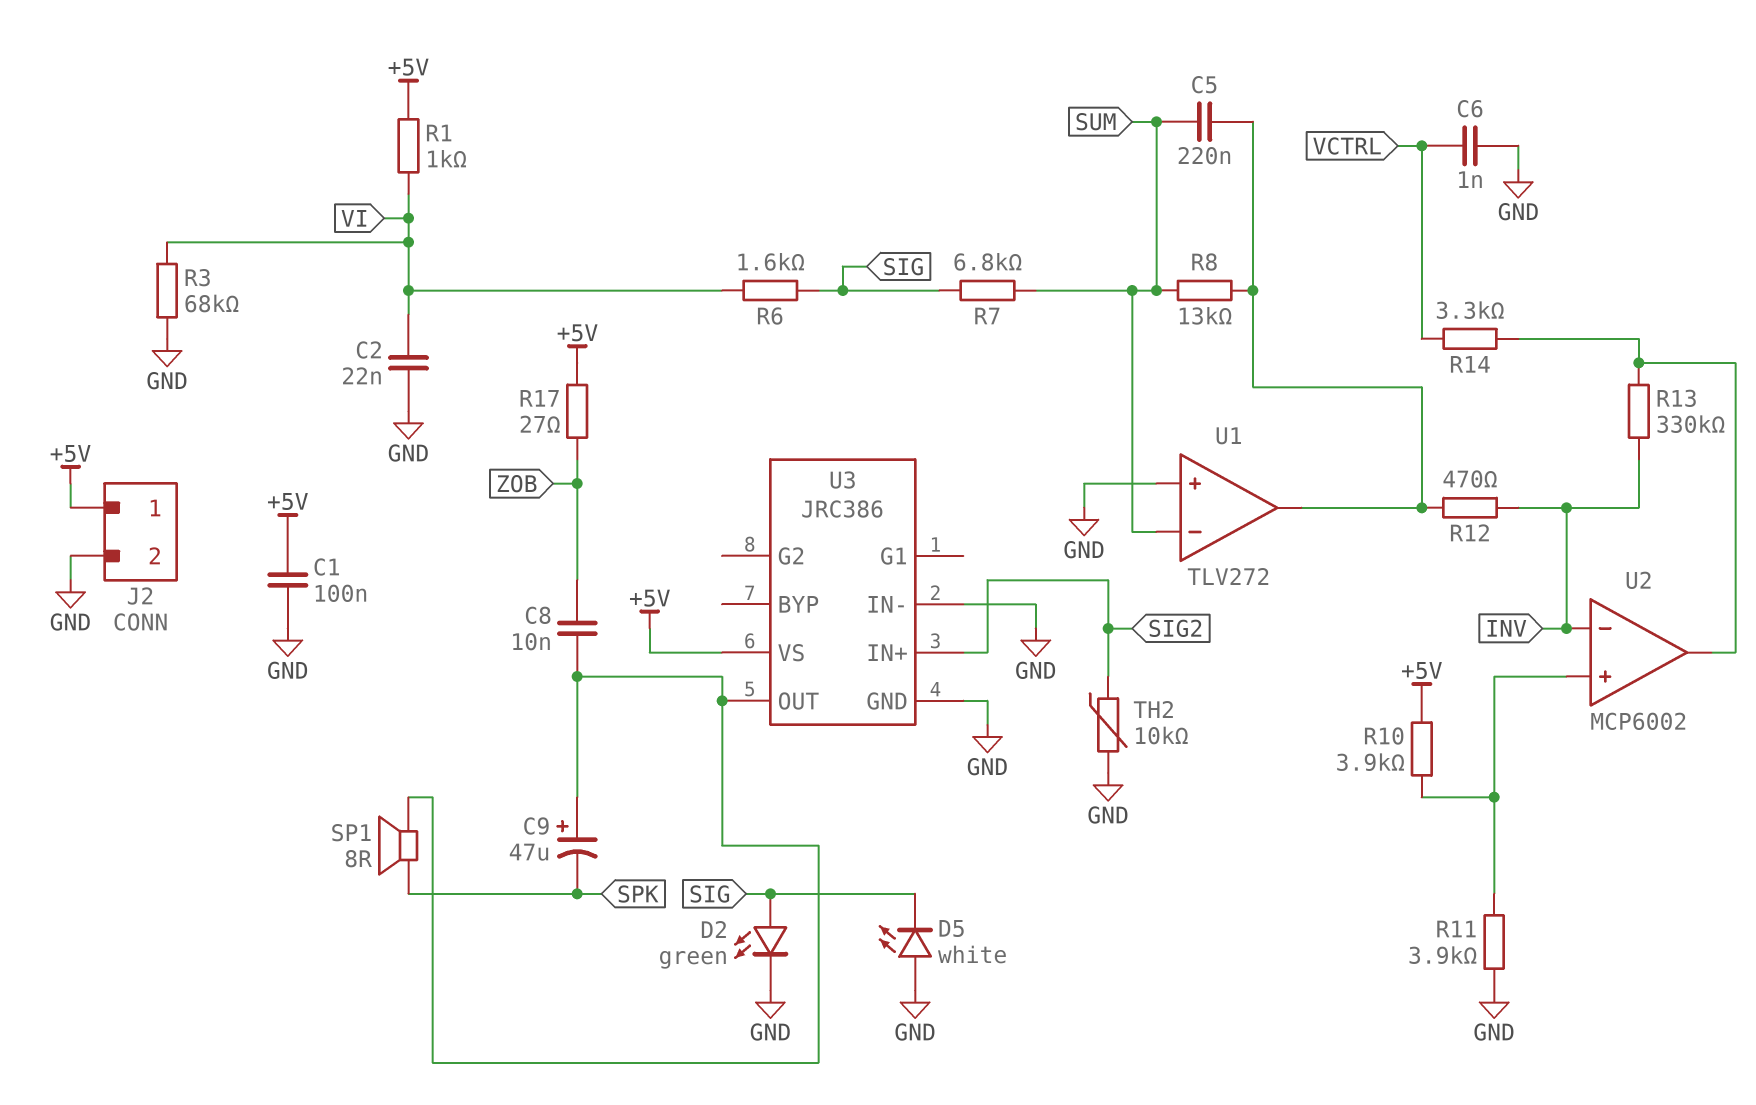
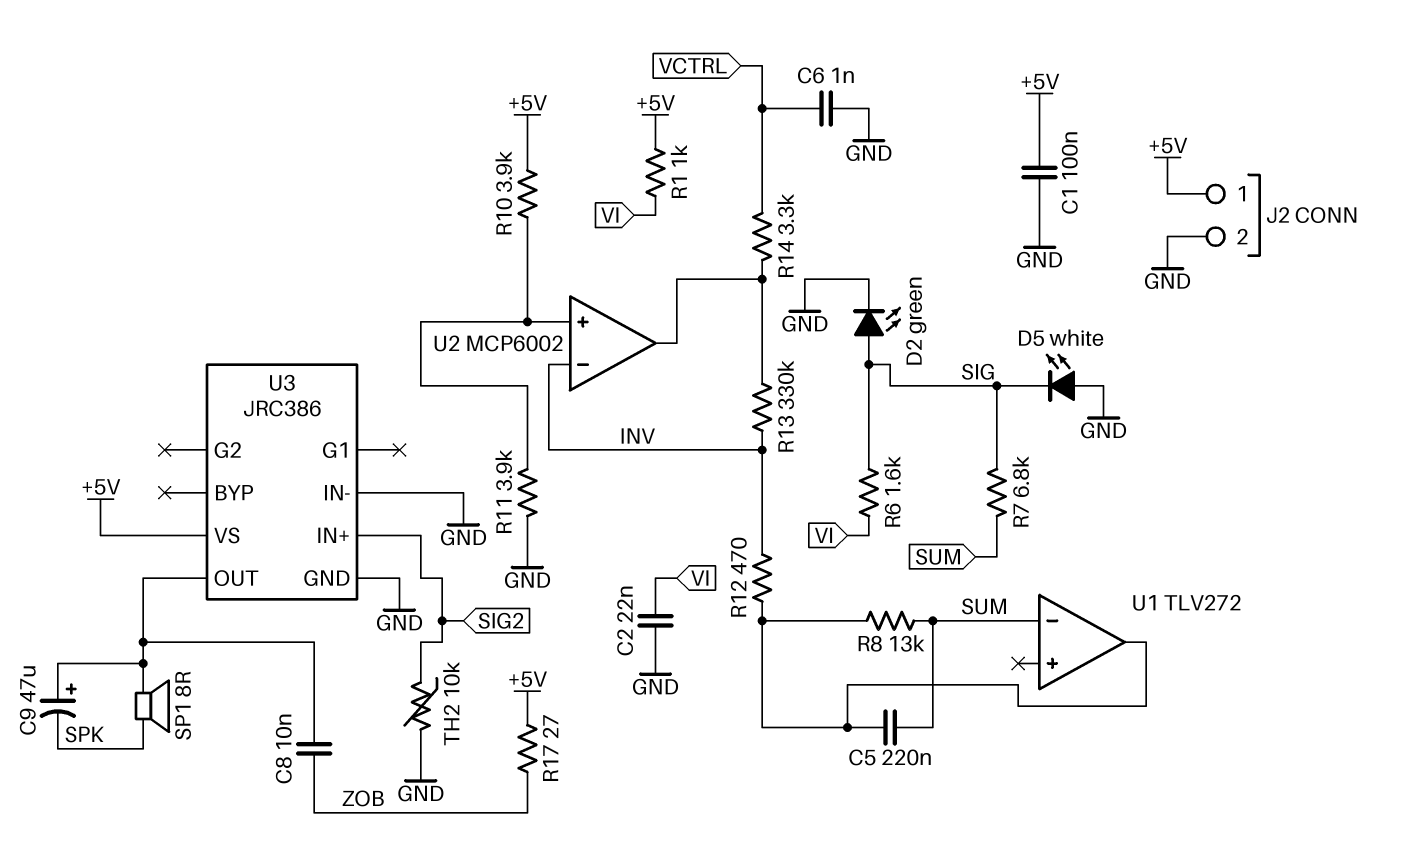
R3: 68k (GND, VI) -> none
U1 pin in+: GND -> none

